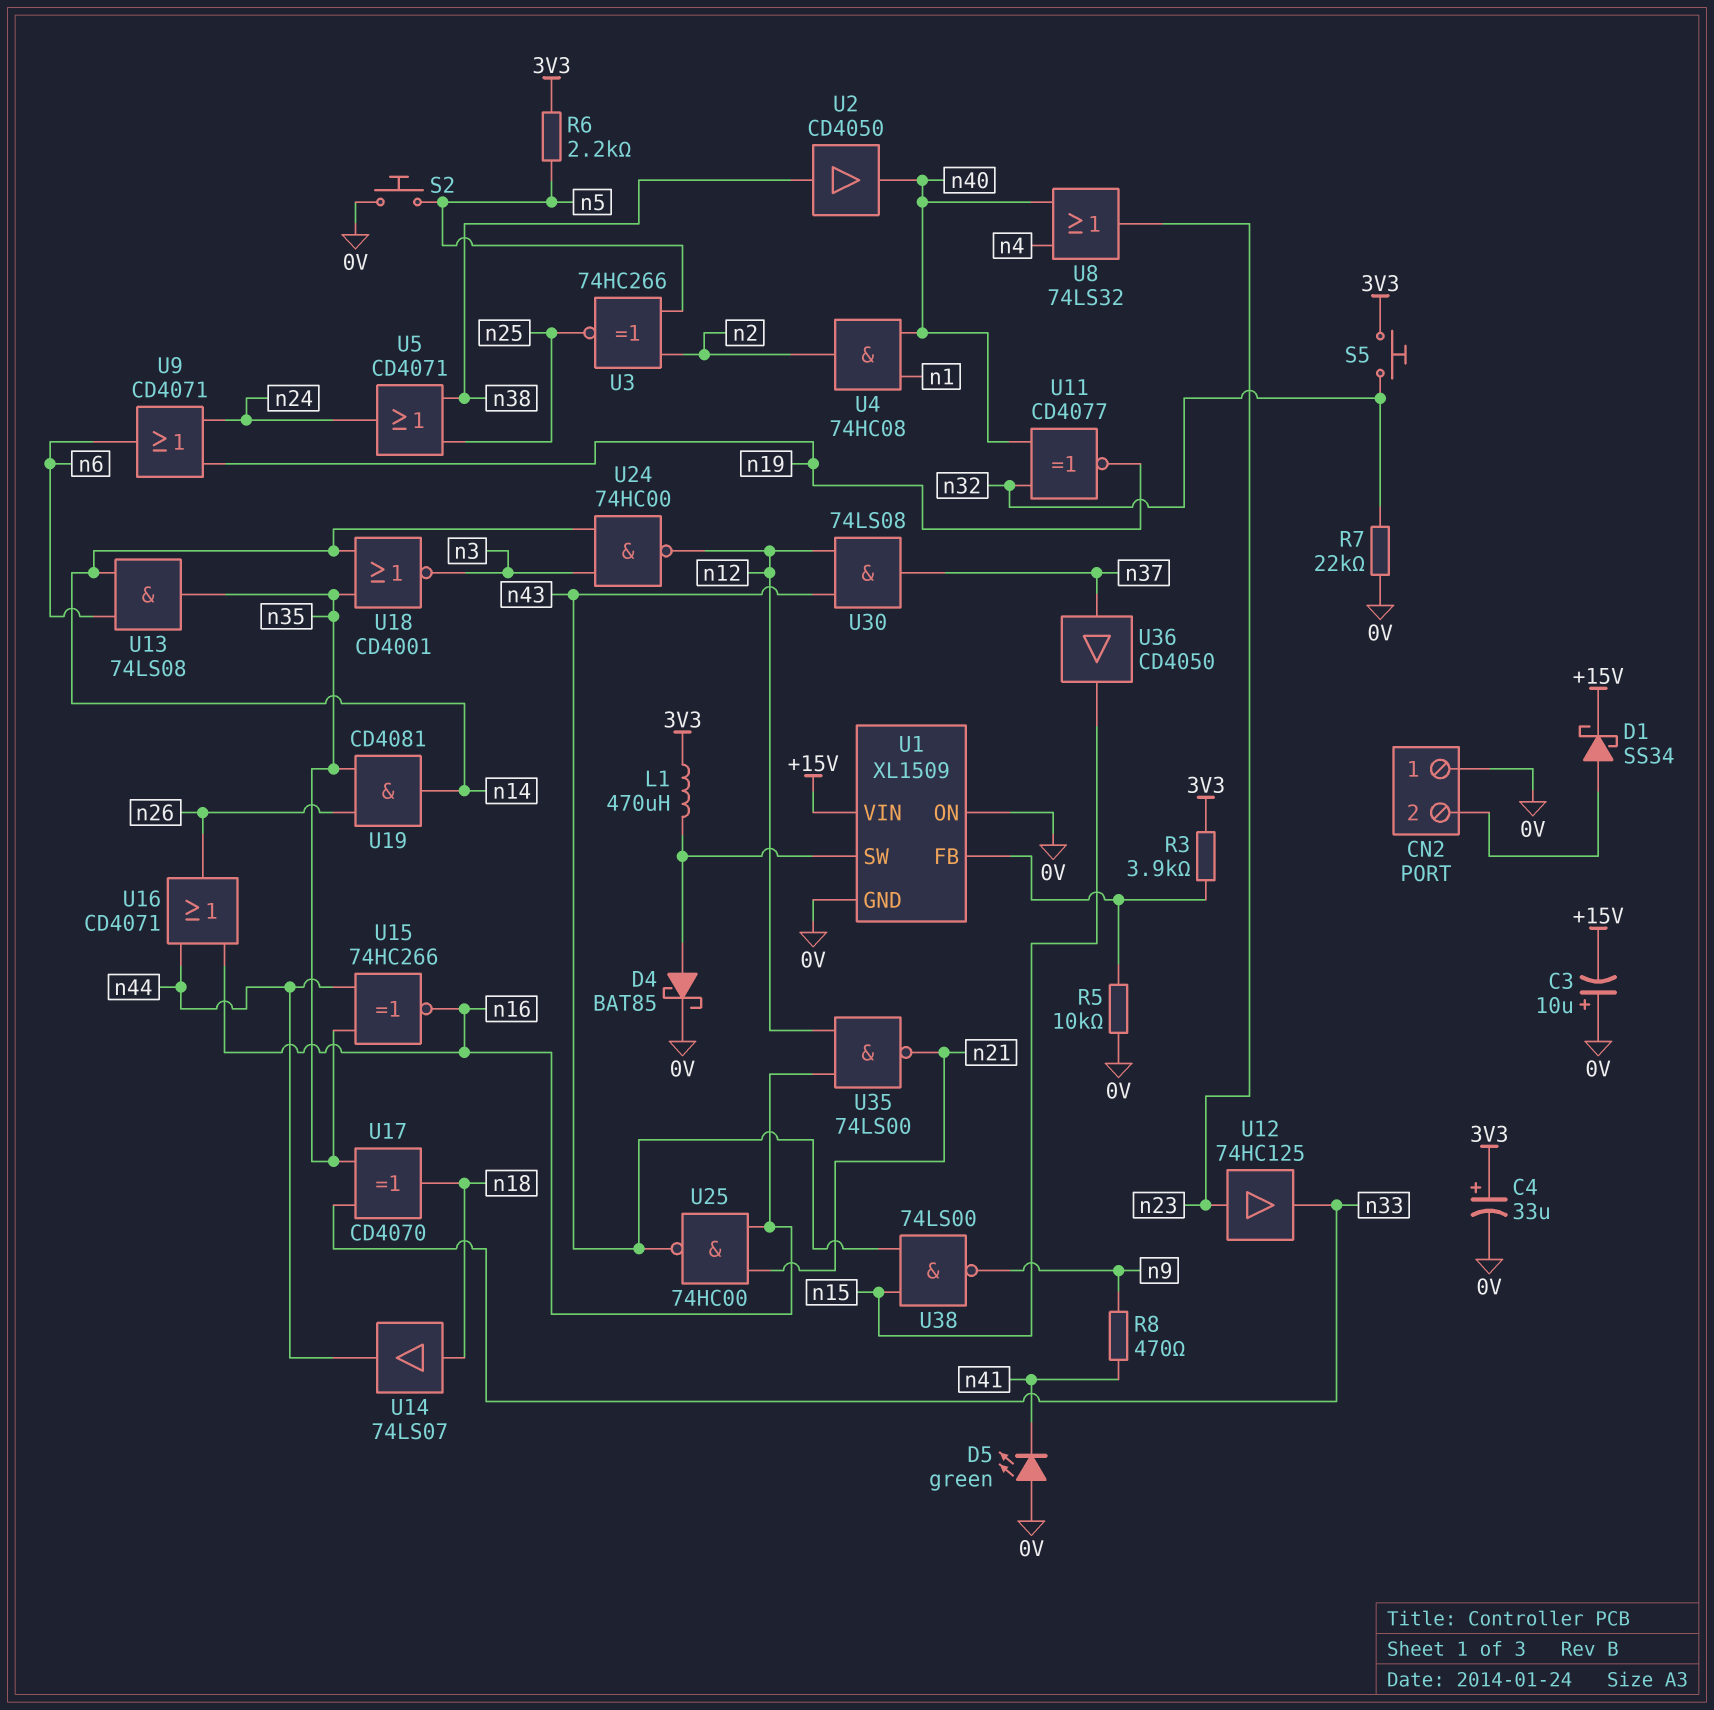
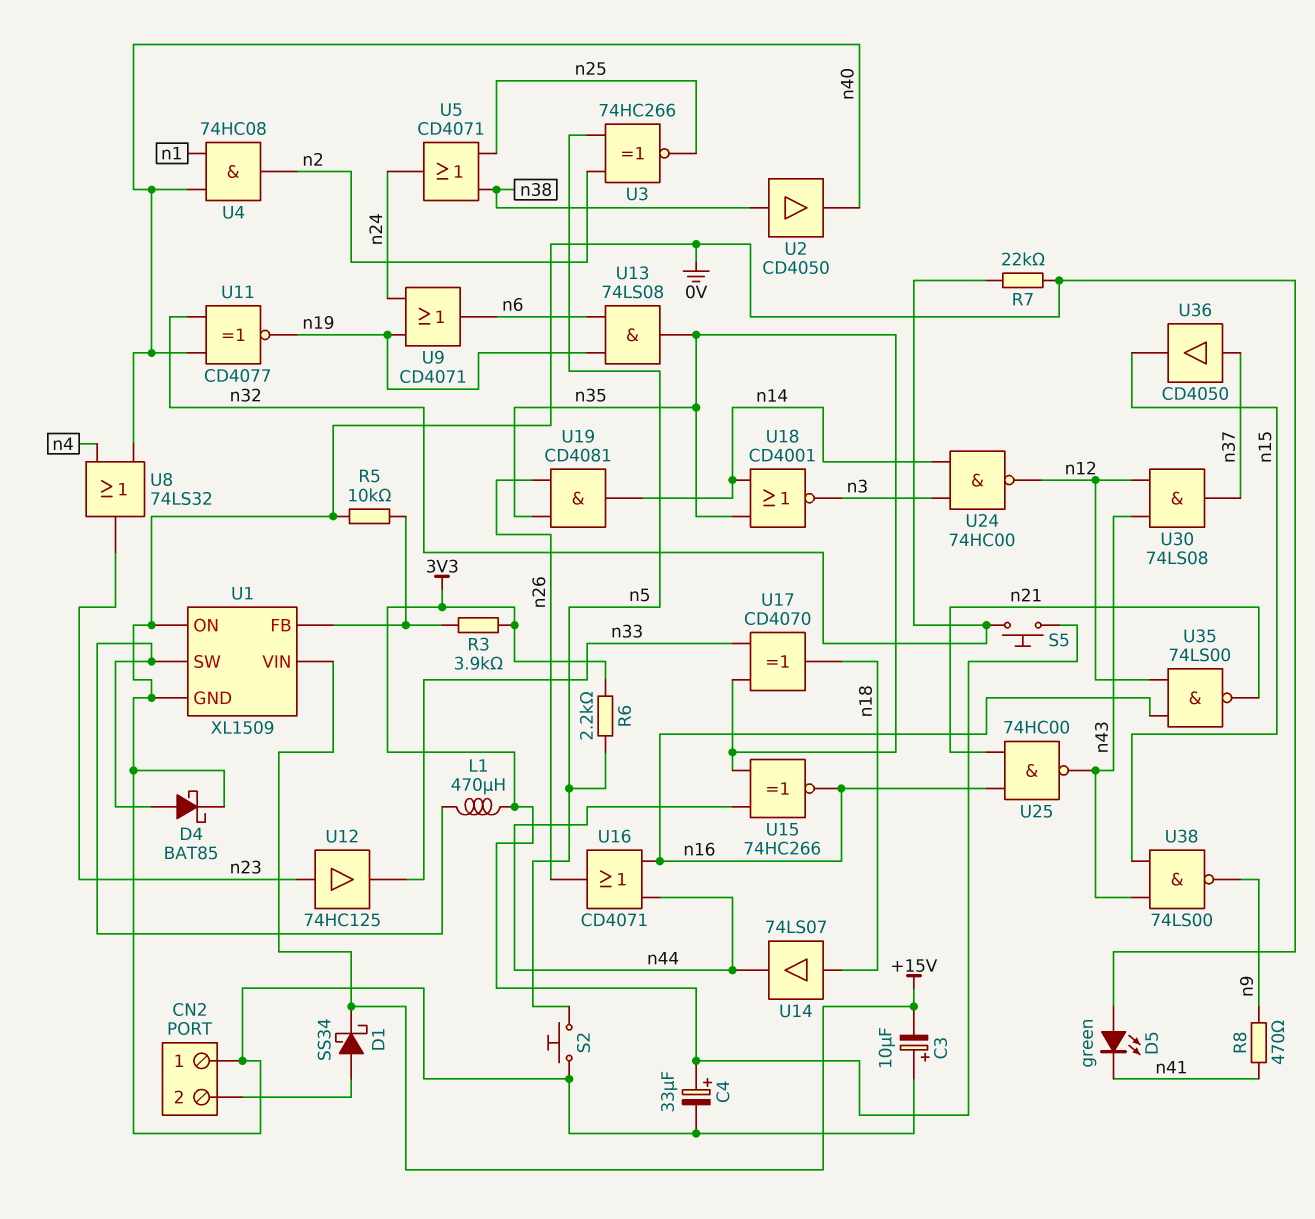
U13: AND 74LS08 (in n6, in n14, out n35) -> AND 74LS08 (in n6, in n19, out n35)

